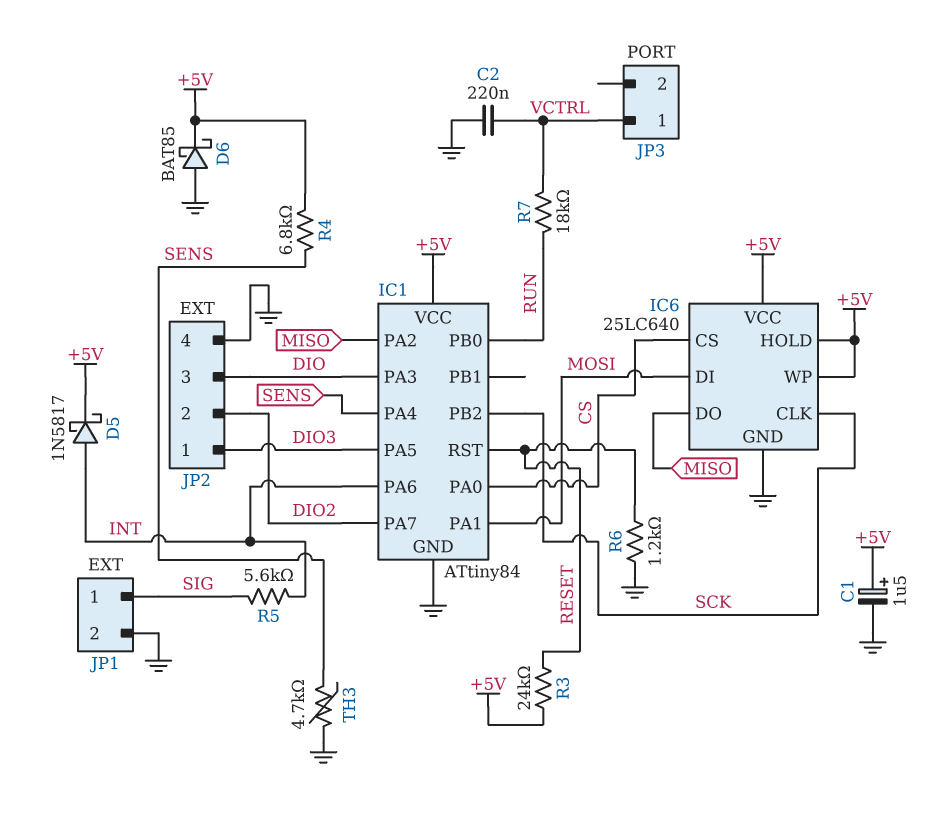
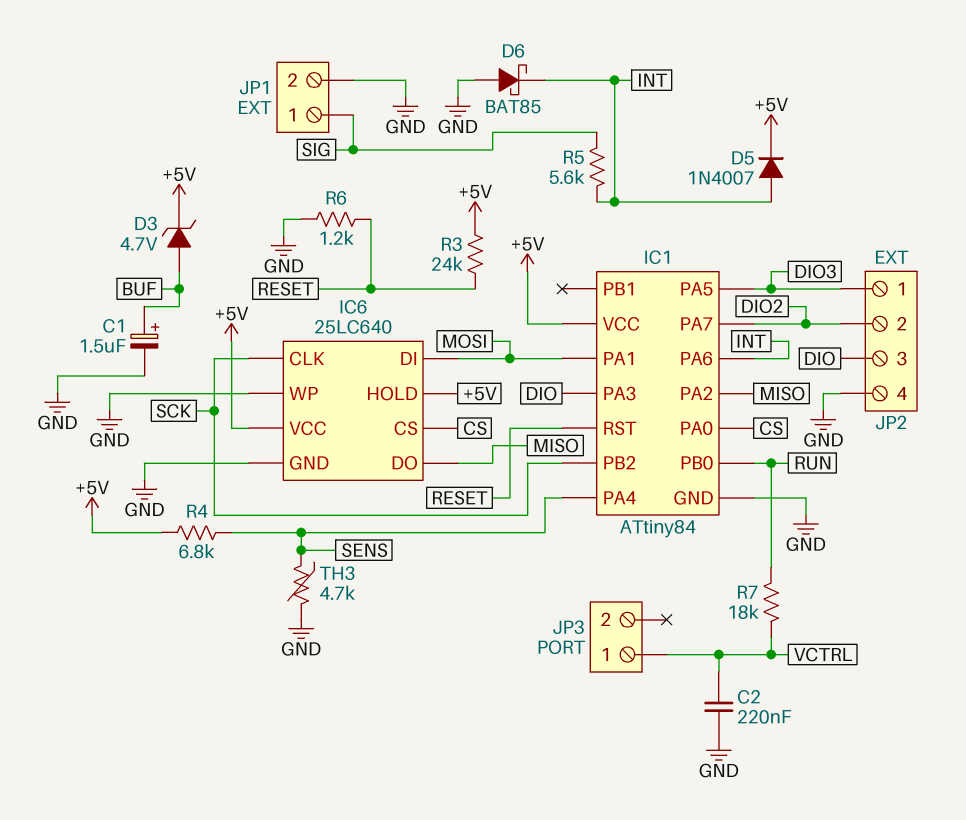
C1: 1.5uF (plus +5V, minus GND) -> 1.5uF (plus BUF, minus GND)
D3: none -> zener 4.7V (A BUF, K +5V)
D5: schottky 1N5817 (A INT, K +5V) -> diode 1N4007 (A INT, K +5V)
D6: schottky BAT85 (A GND, K +5V) -> schottky BAT85 (A GND, K INT)
IC6 pin WP: +5V -> GND

